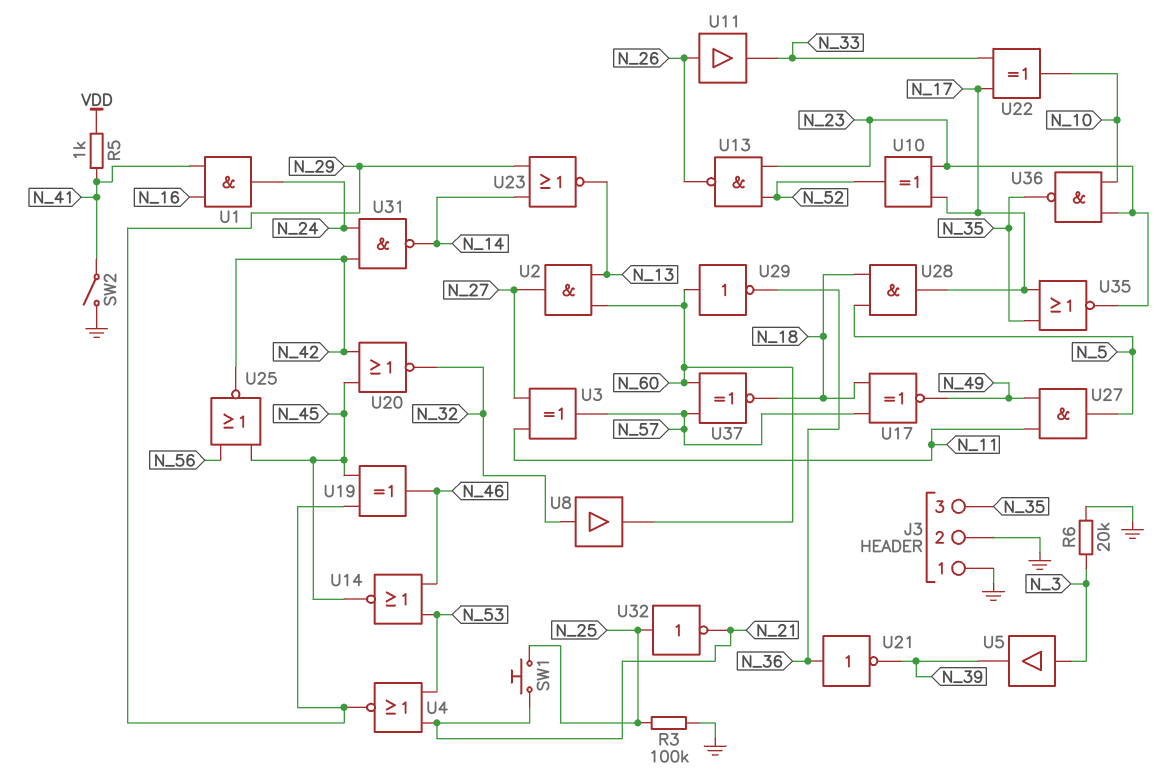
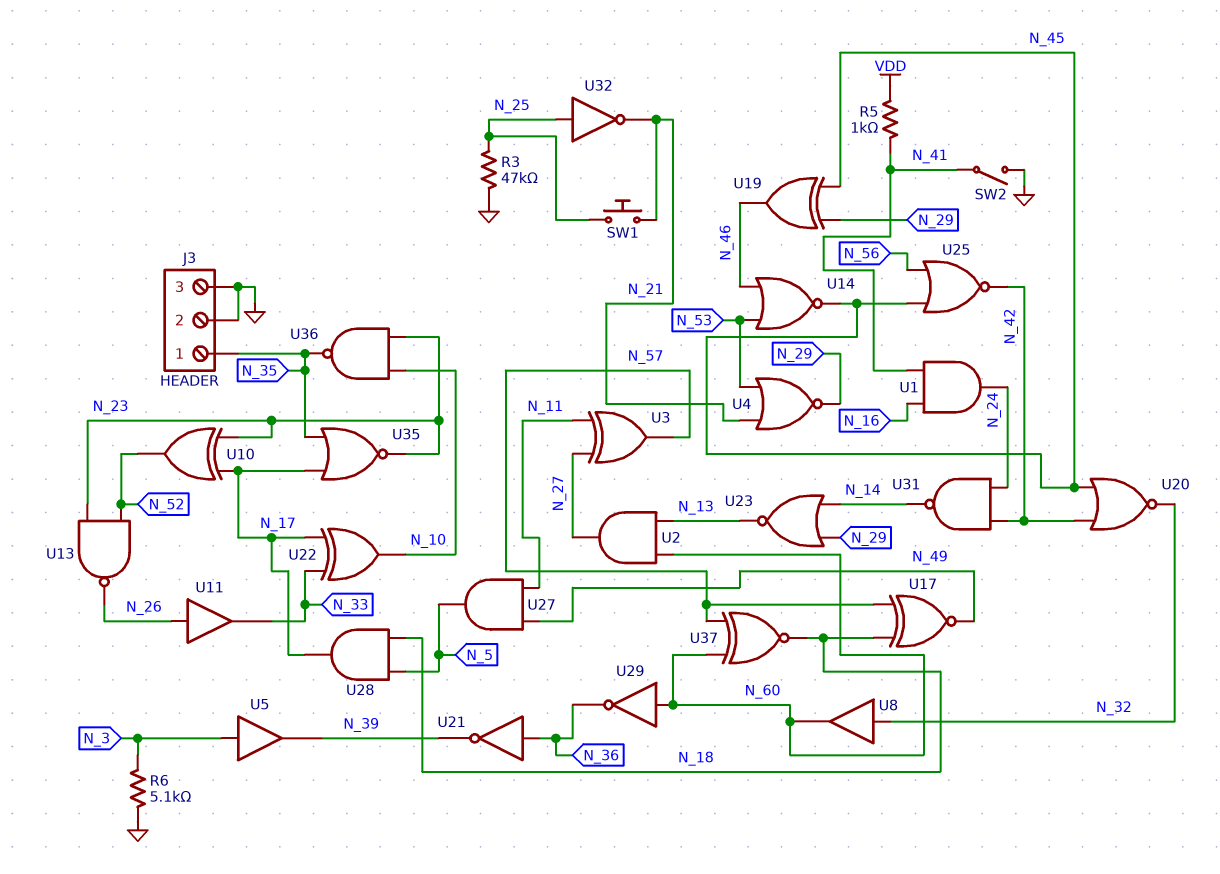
J3 pin 1: GND -> N_35
J3 pin 3: N_35 -> GND
R3: 100k (GND, N_25) -> 47k (GND, N_25)
R6: 20k (GND, N_3) -> 5.1k (GND, N_3)

